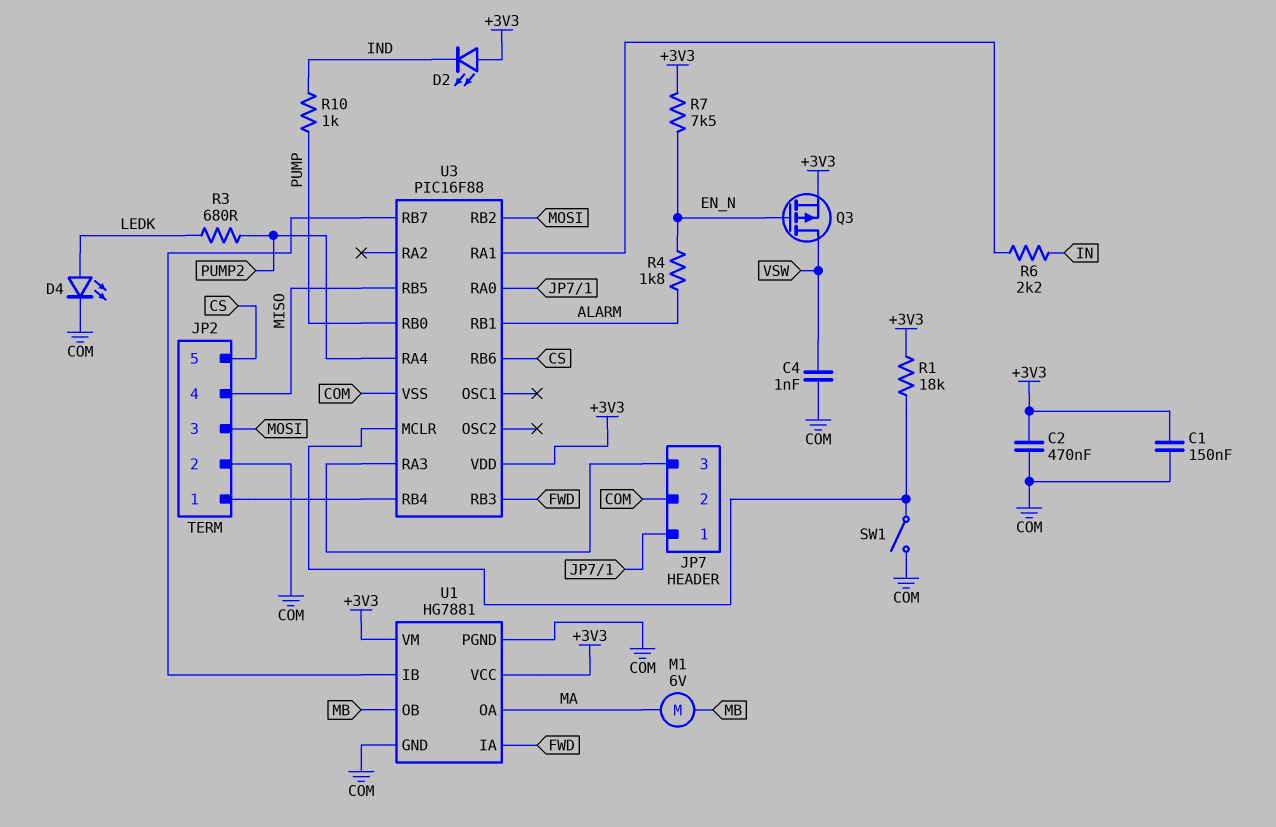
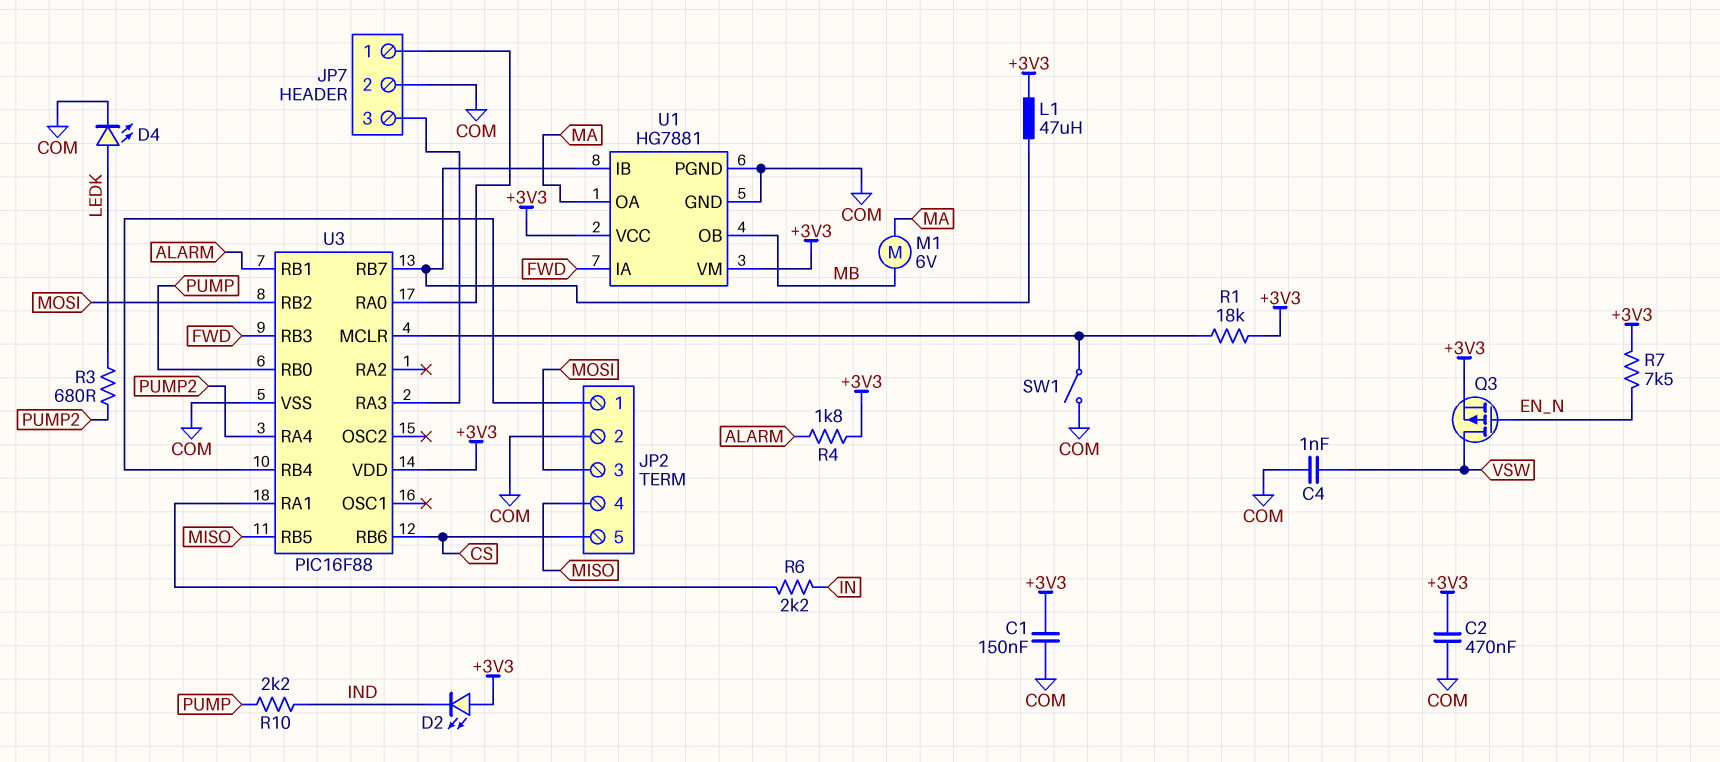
L1: none -> 47uH (+3V3, U1/IB)
R4: 1.8k (ALARM, EN_N) -> 1.8k (+3V3, ALARM)
R10: 1k (IND, PUMP) -> 2.2k (IND, PUMP)

